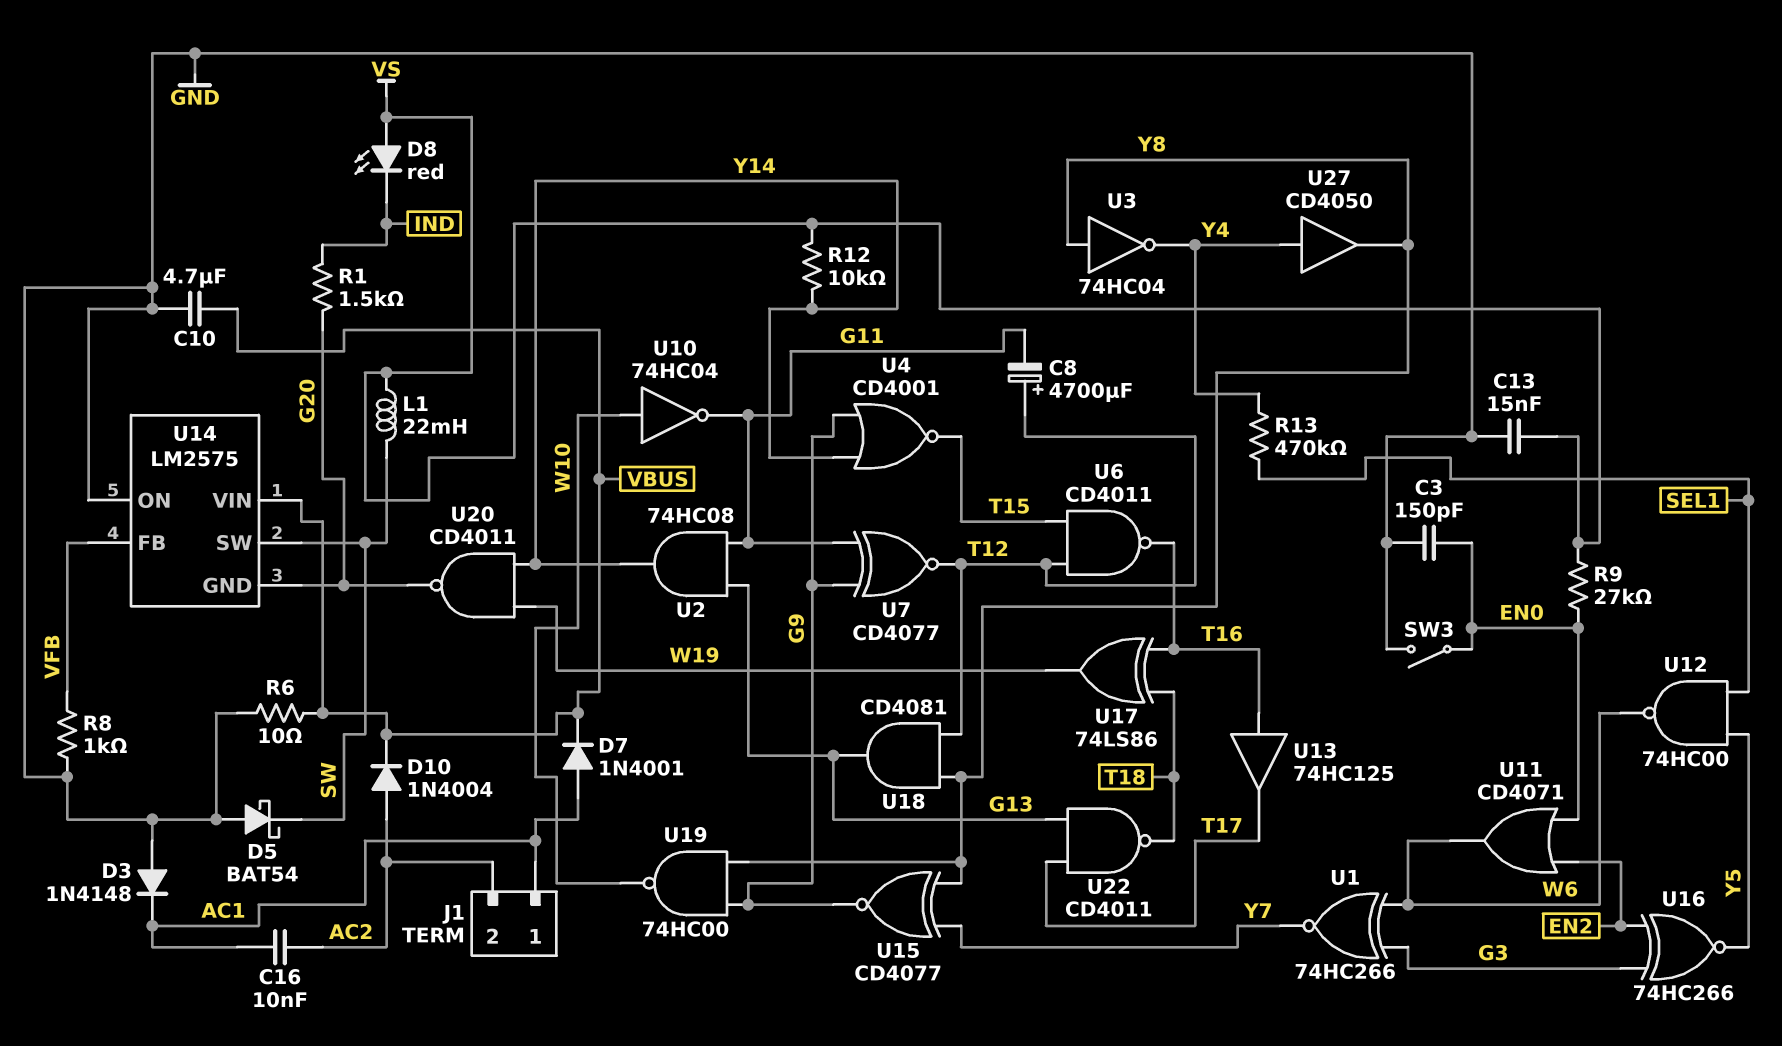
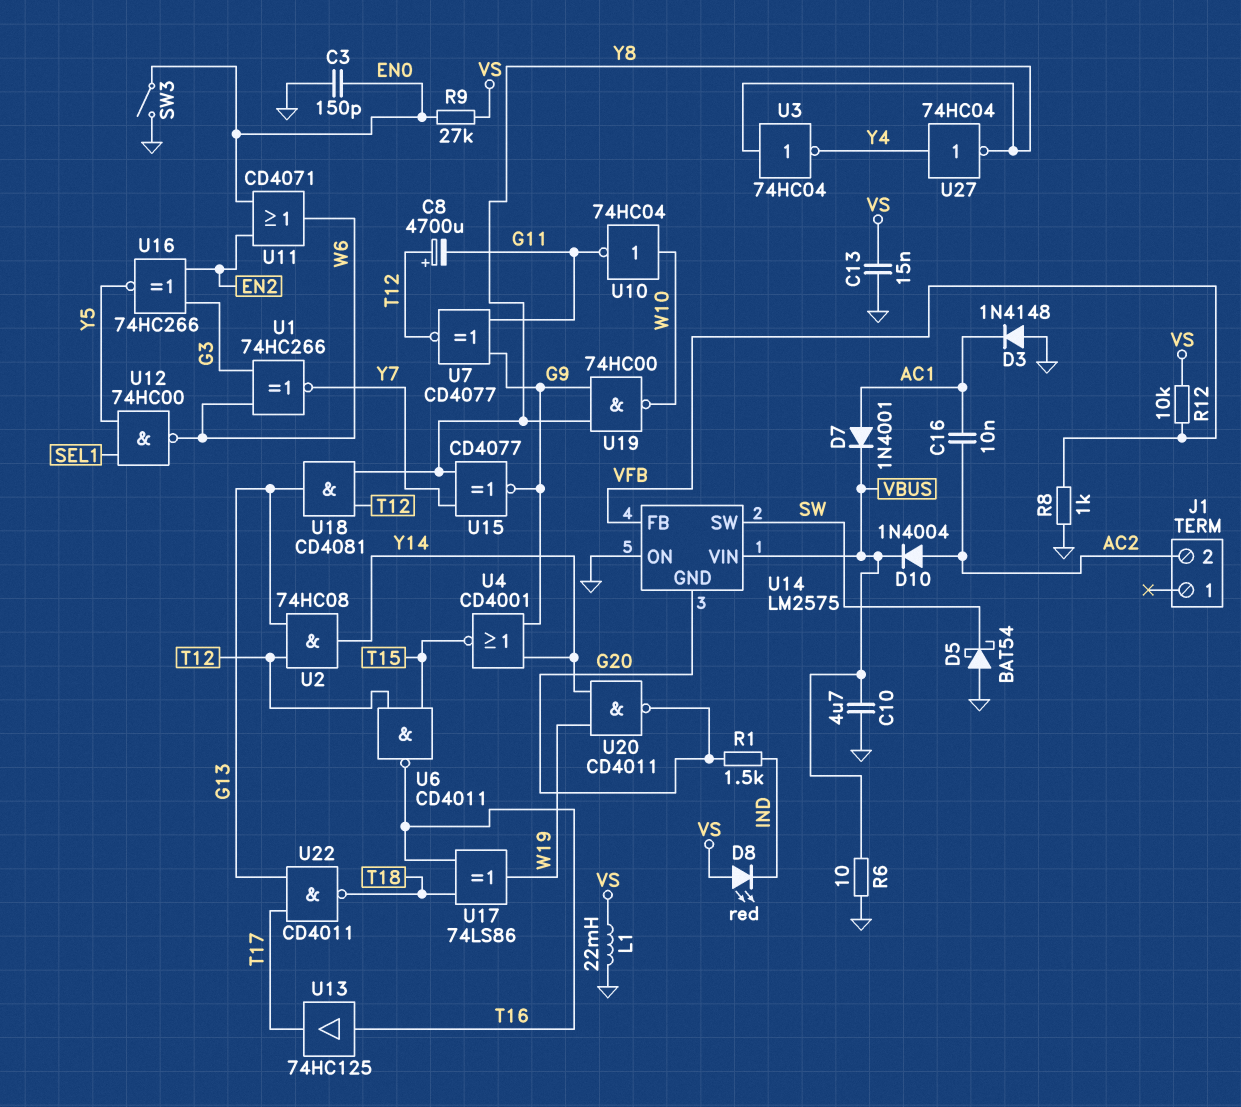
J1 pin 1: AC1 -> none
L1: 22mH (SW, VS) -> 22mH (GND, VS)
R12: 10k (VS, Y14) -> 10k (VFB, VS)
R13: 470k (SEL1, Y4) -> none
U2: AND 74HC08 (in G11, in G13, out Y14) -> AND 74HC08 (in G13, in T12, out Y14)
U27: buffer CD4050 (in Y4, out Y8) -> NOT 74HC04 (in Y4, out Y8)

